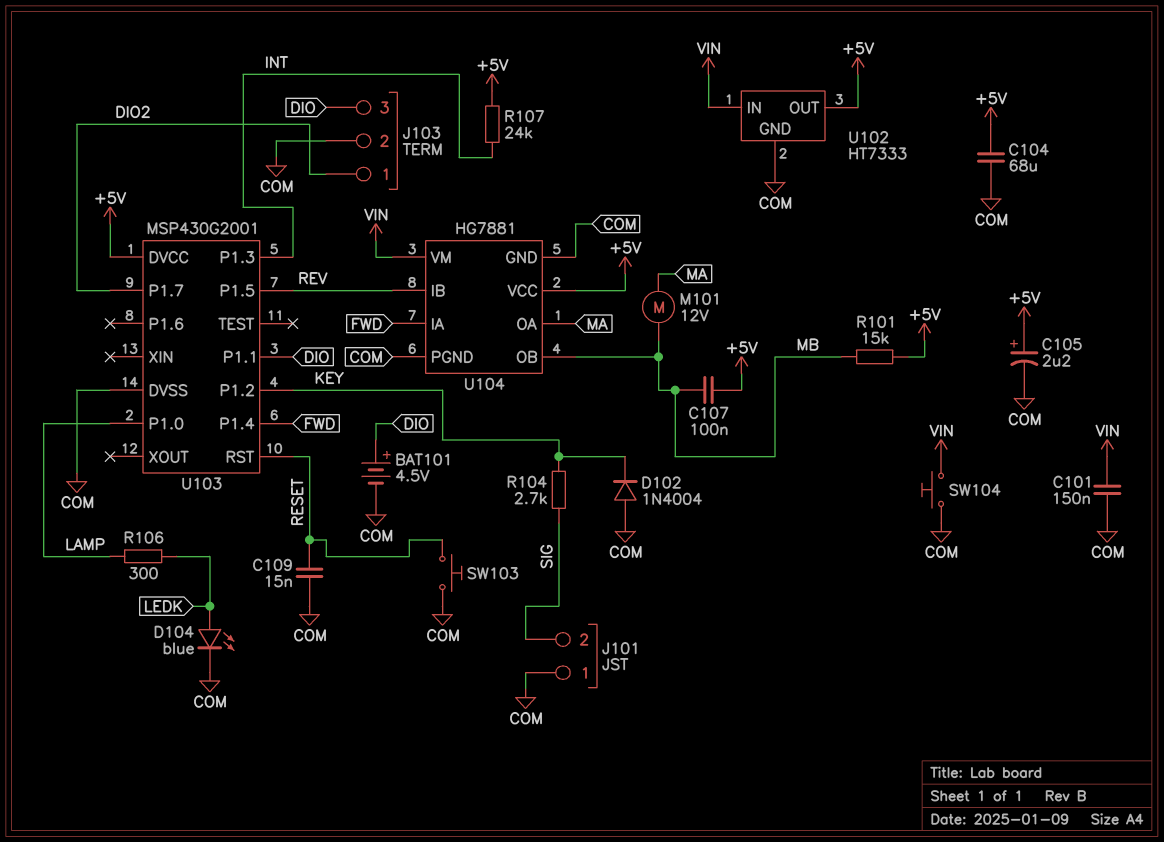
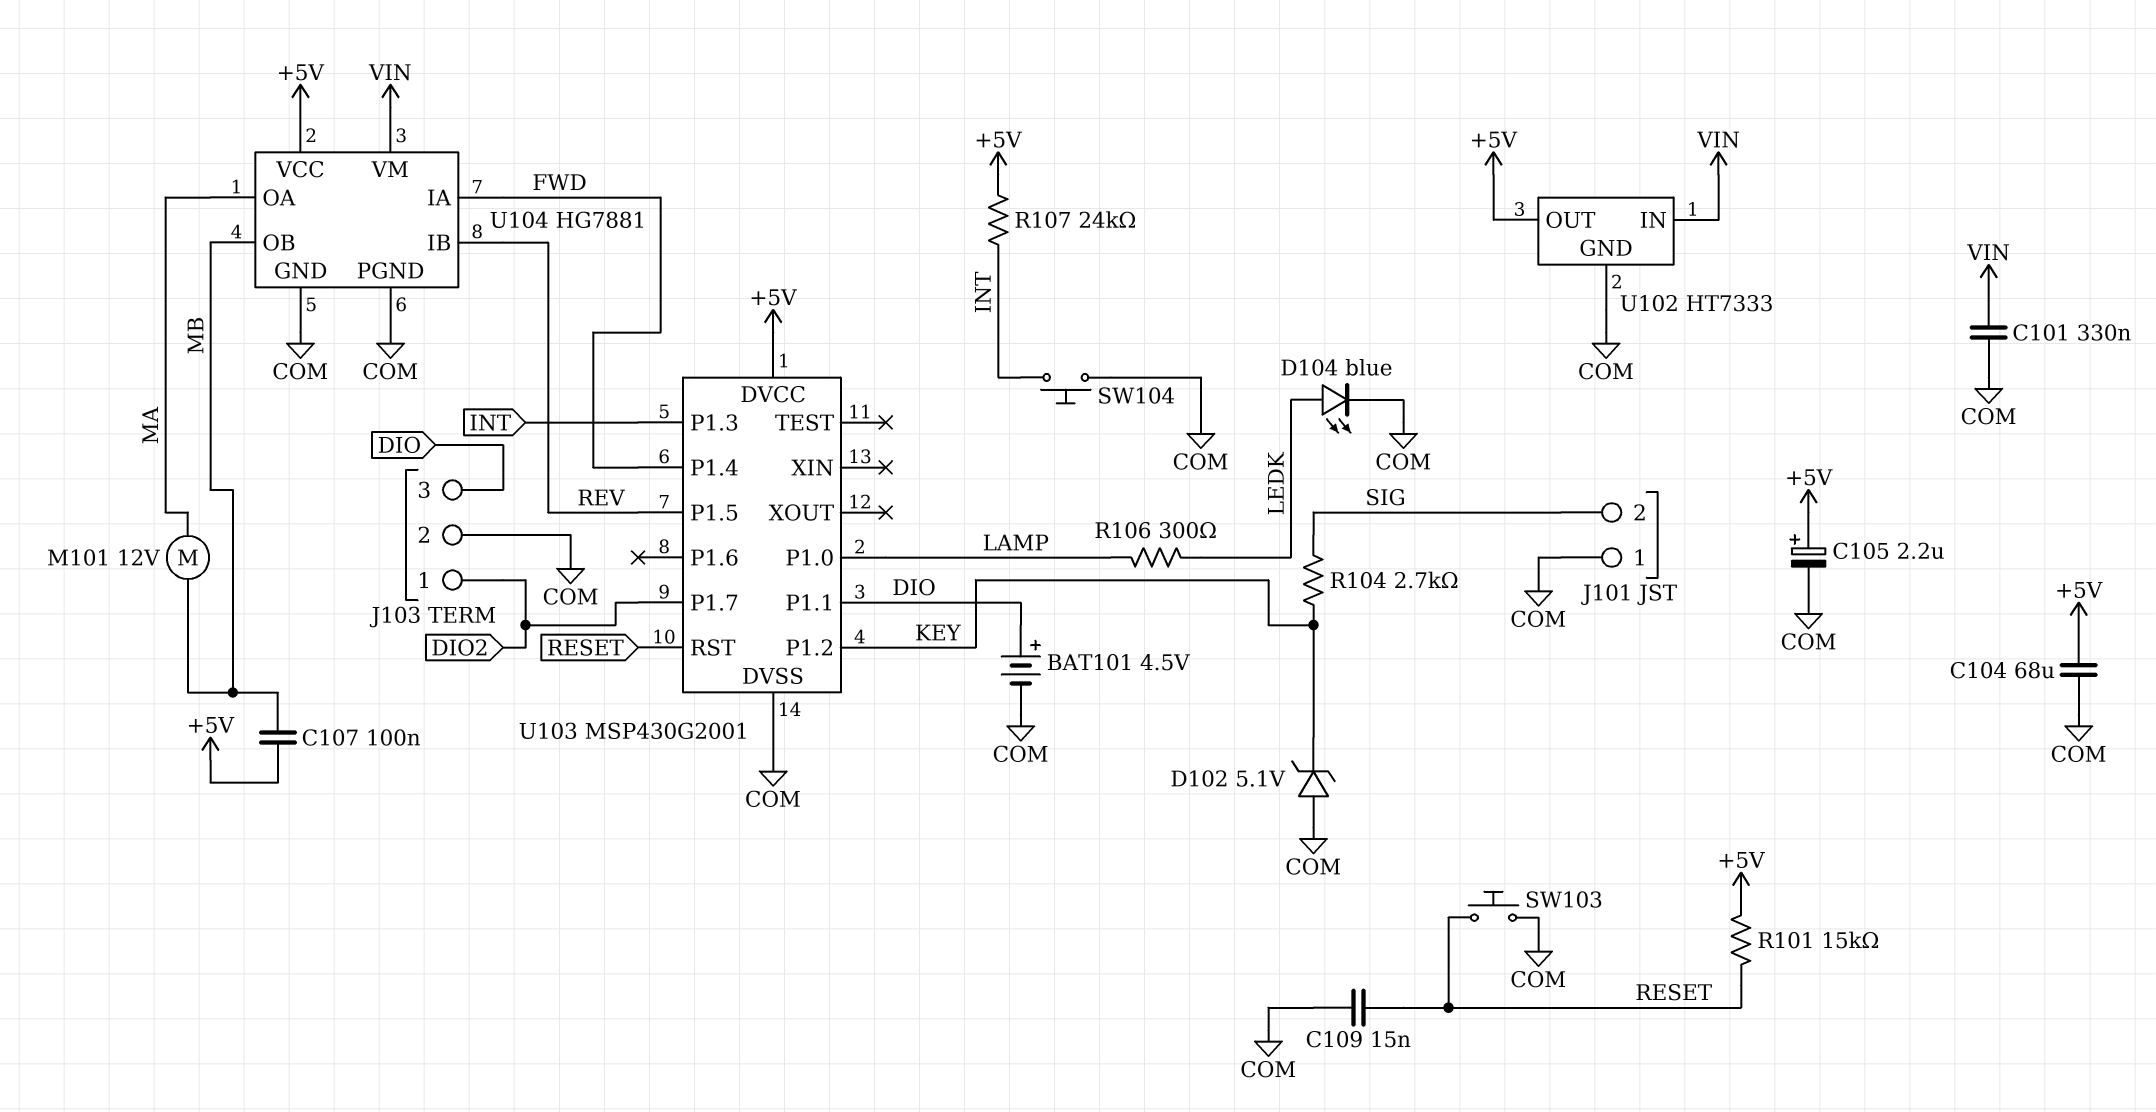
C101: 150nF (COM, VIN) -> 330nF (COM, VIN)
D102: diode 1N4004 (A COM, K KEY) -> zener 5.1V (A COM, K KEY)
R101: 15k (+5V, MB) -> 15k (+5V, RESET)
SW104: button (COM, VIN) -> button (COM, INT)

